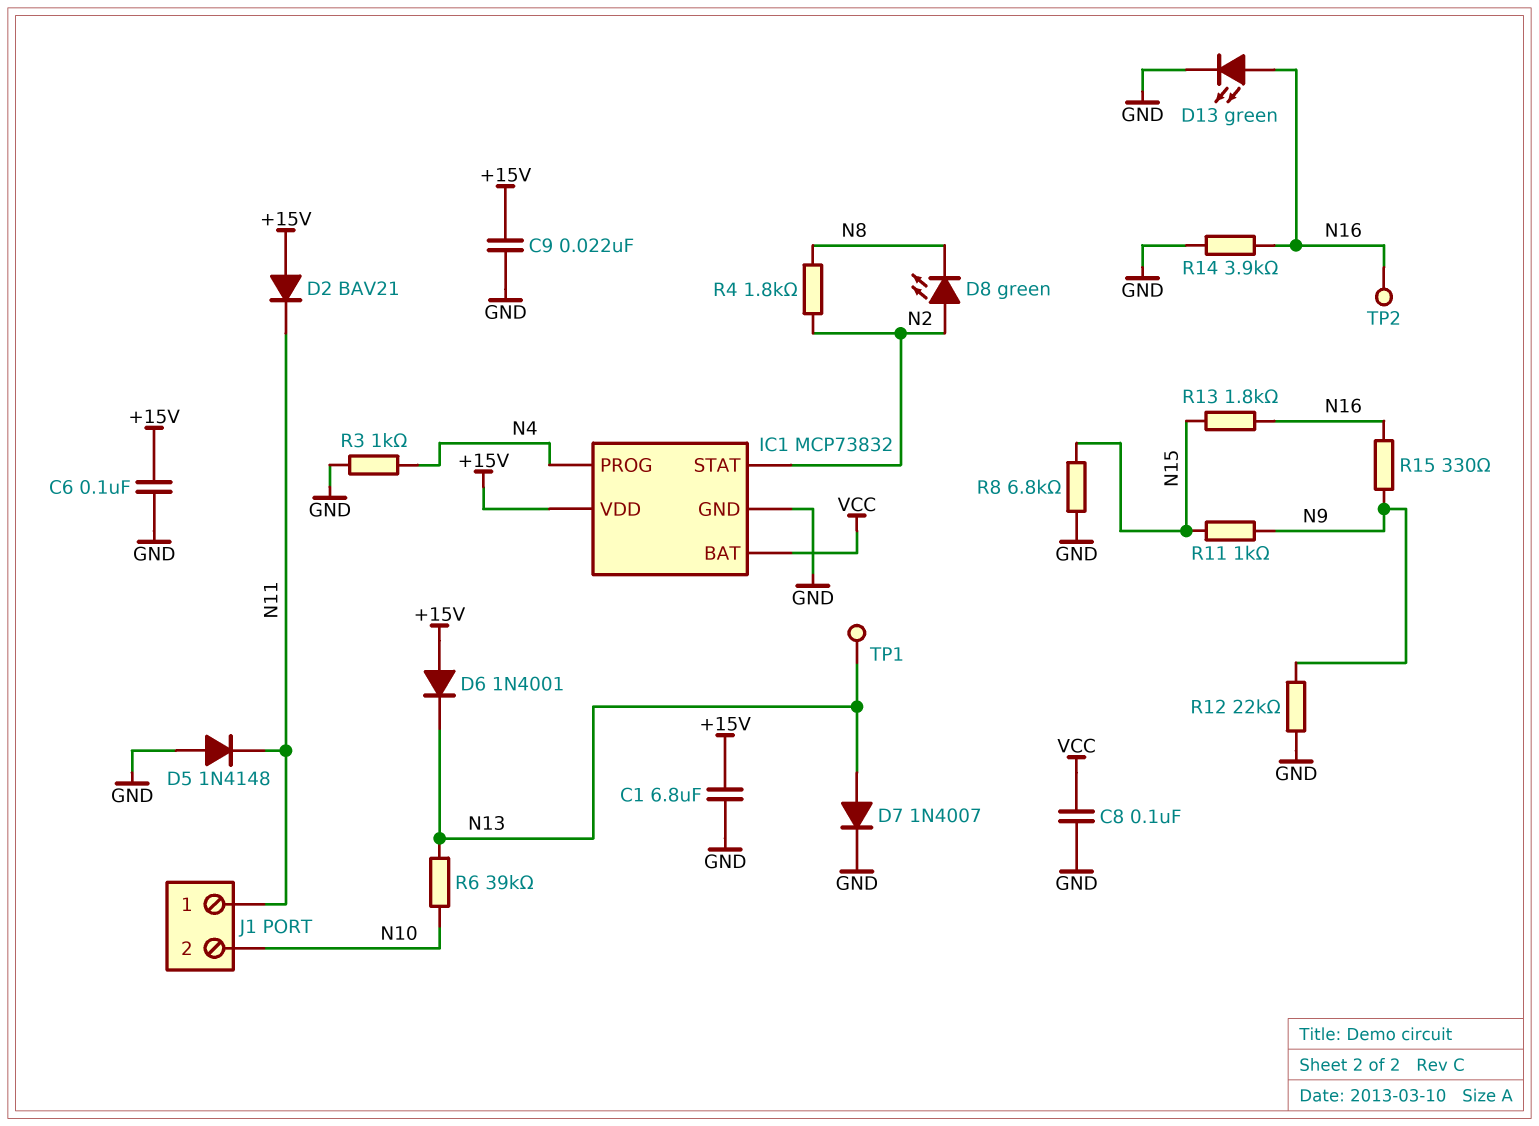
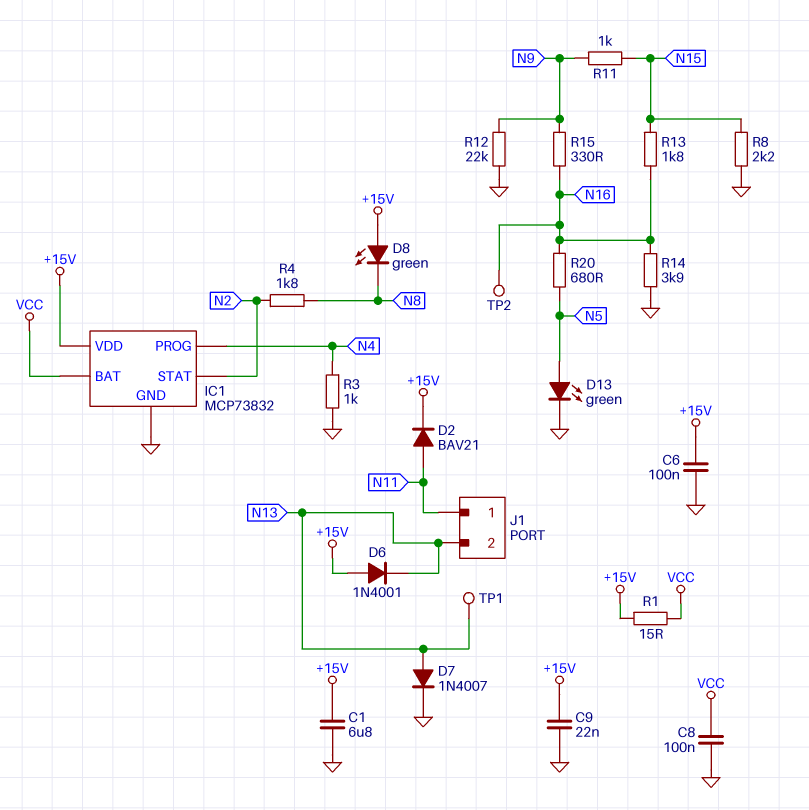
D2: diode BAV21 (A +15V, K N11) -> diode BAV21 (A N11, K +15V)
D5: diode 1N4148 (A GND, K N11) -> none
D8: LED green (A N2, K N8) -> LED green (A +15V, K N8)
D13: LED green (A N16, K GND) -> LED green (A N5, K GND)
J1 pin 2: N10 -> N13
R1: none -> 15 (+15V, VCC)
R6: 39k (N10, N13) -> none
R8: 6.8k (GND, N15) -> 2.2k (GND, N15)
R20: none -> 680 (N5, N16)

